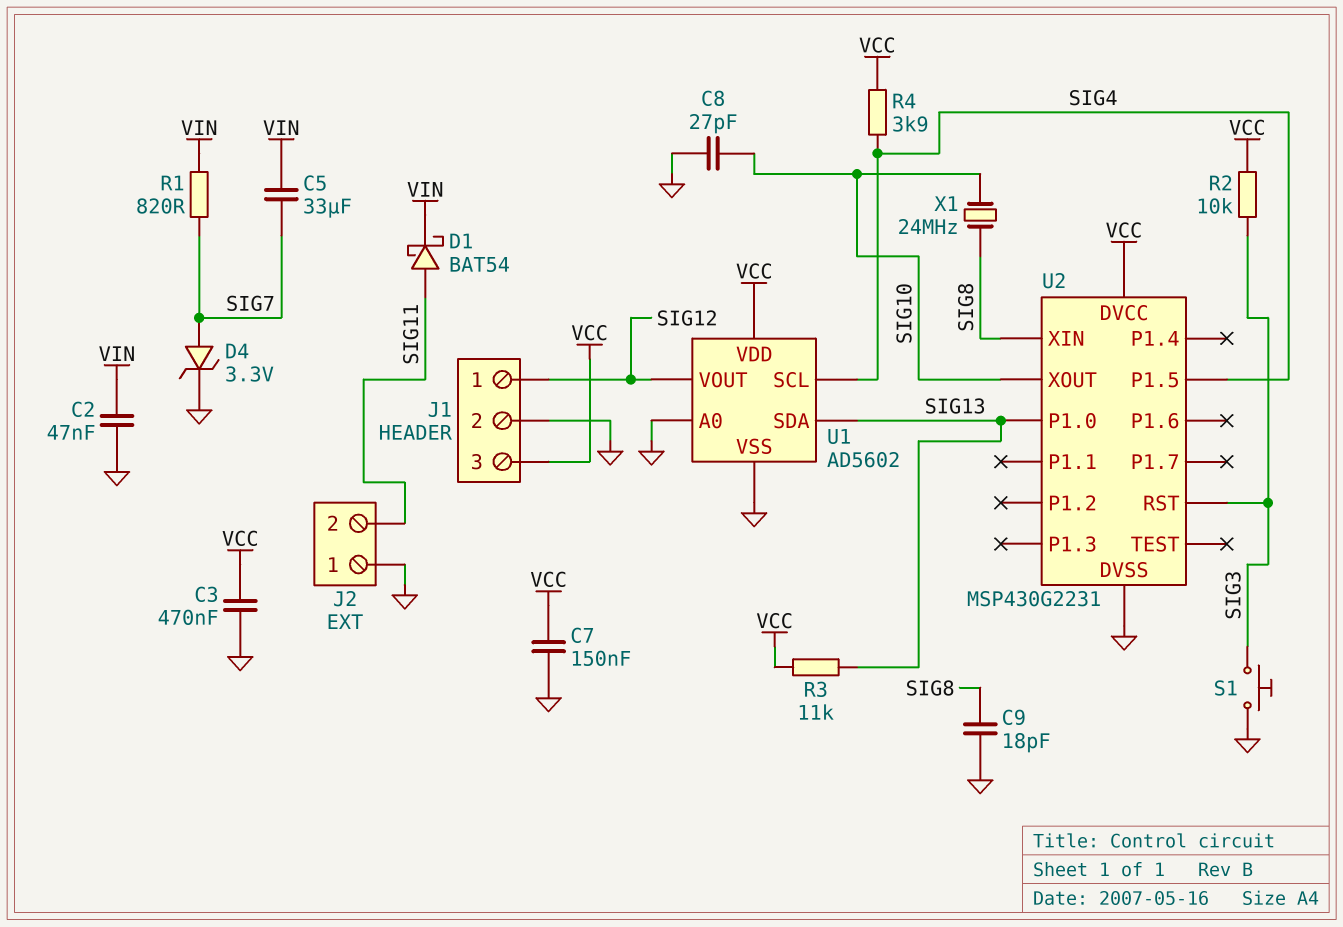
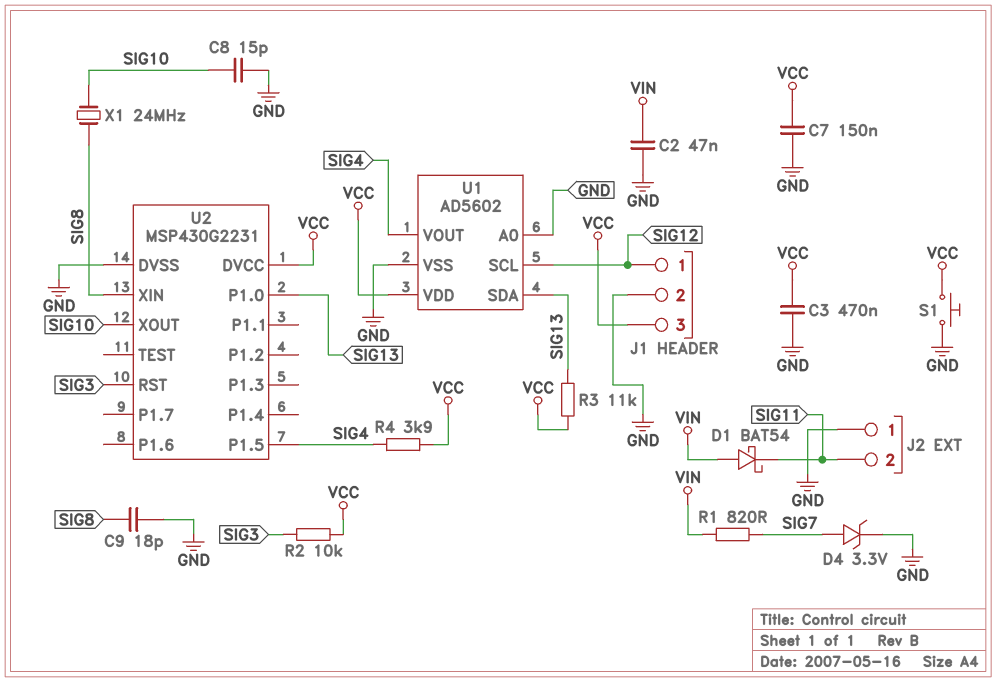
C5: 33uF (SIG7, VIN) -> none
C8: 27pF (GND, SIG10) -> 15pF (GND, SIG10)
D1: schottky BAT54 (A SIG11, K VIN) -> schottky BAT54 (A VIN, K SIG11)
S1: button (GND, SIG3) -> button (GND, VCC)
U1 pin SCL: SIG4 -> SIG12
U1 pin VOUT: SIG12 -> SIG4

